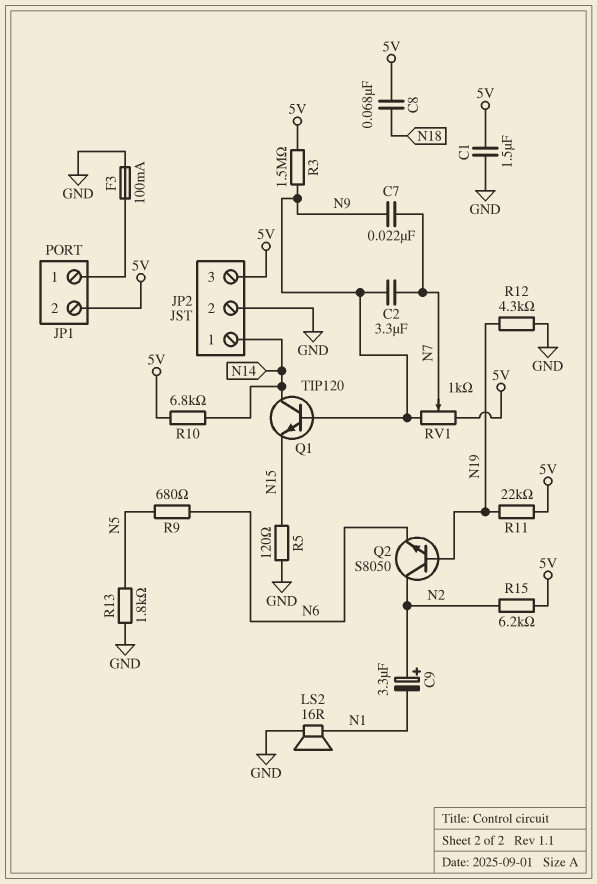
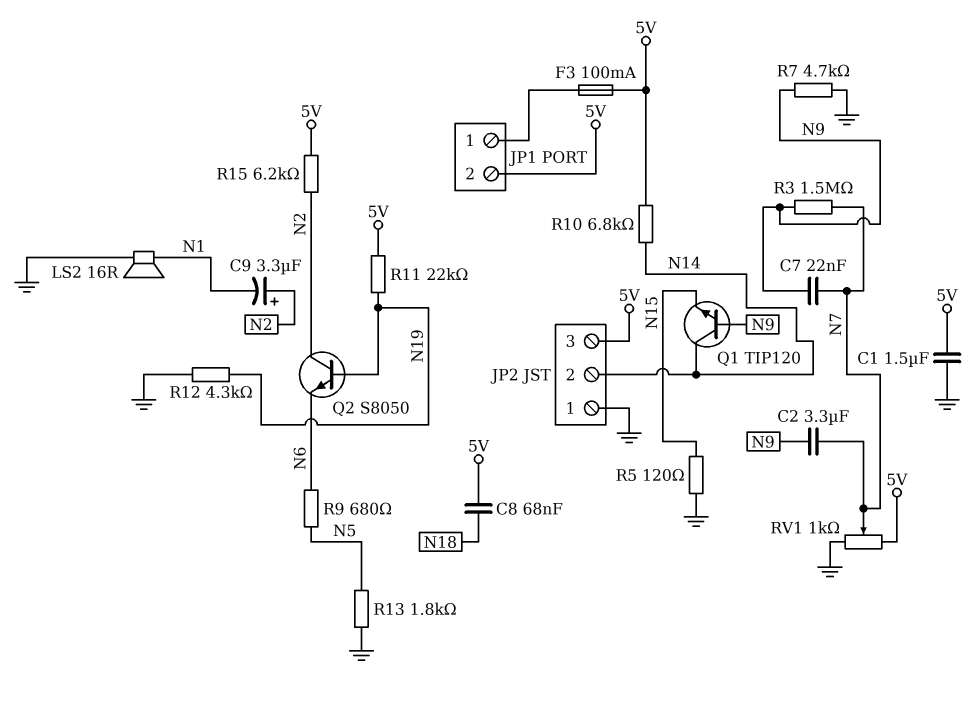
F3: 100mA (GND, JP1/1) -> 100mA (5V, JP1/1)
JP2 pin 1: N14 -> GND
JP2 pin 2: GND -> N14
R3: 1.5M (5V, N9) -> 1.5M (N7, N9)
R7: none -> 4.7k (GND, N9)
RV1: 1k (5V, N9, wiper N7) -> 1k (5V, GND, wiper N7)

